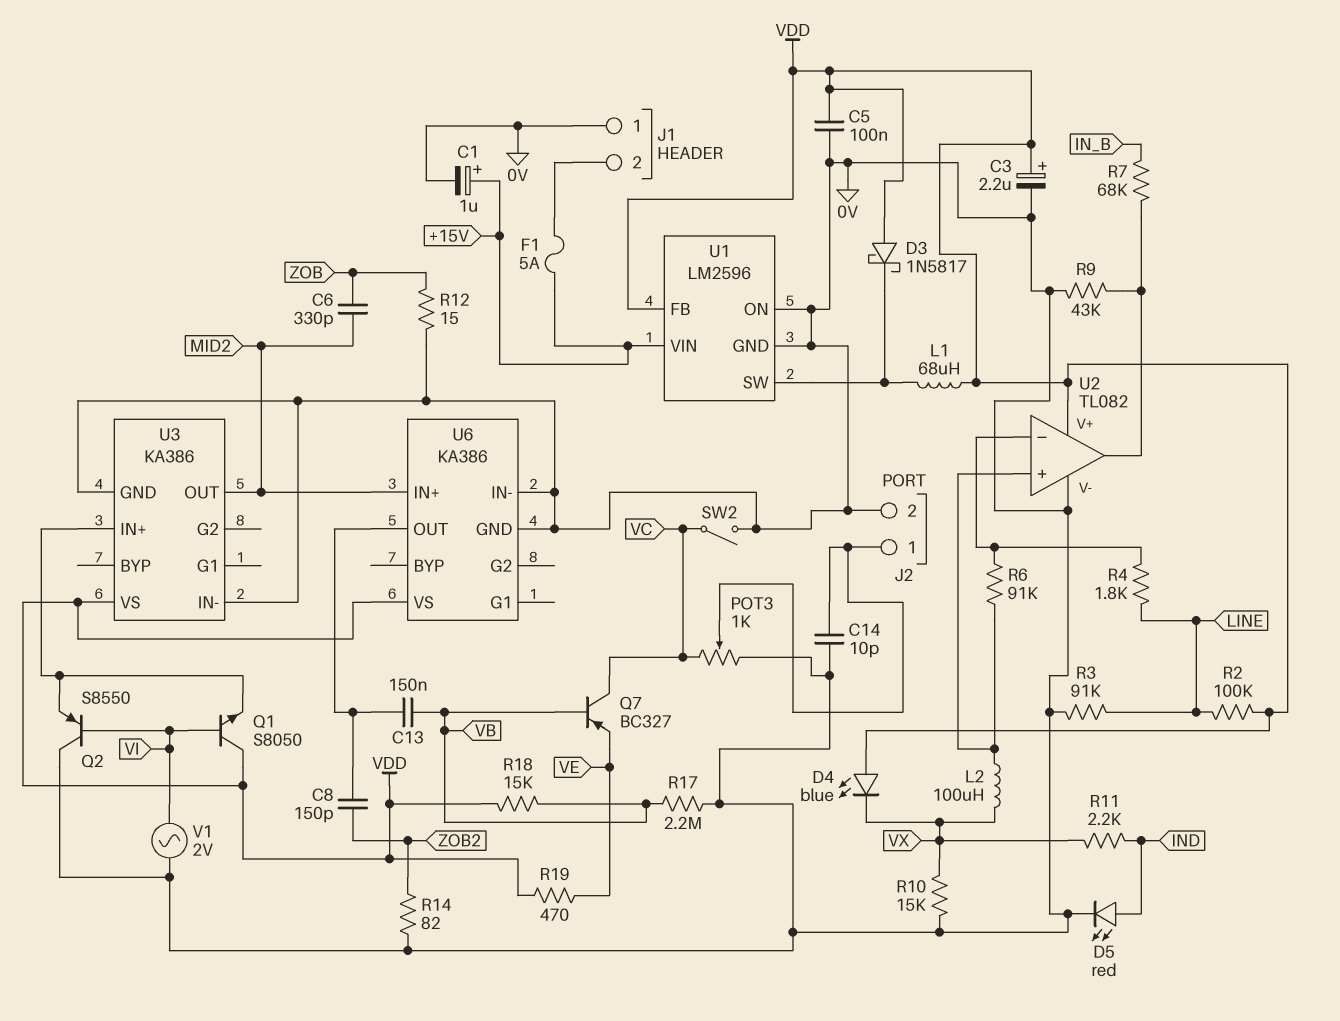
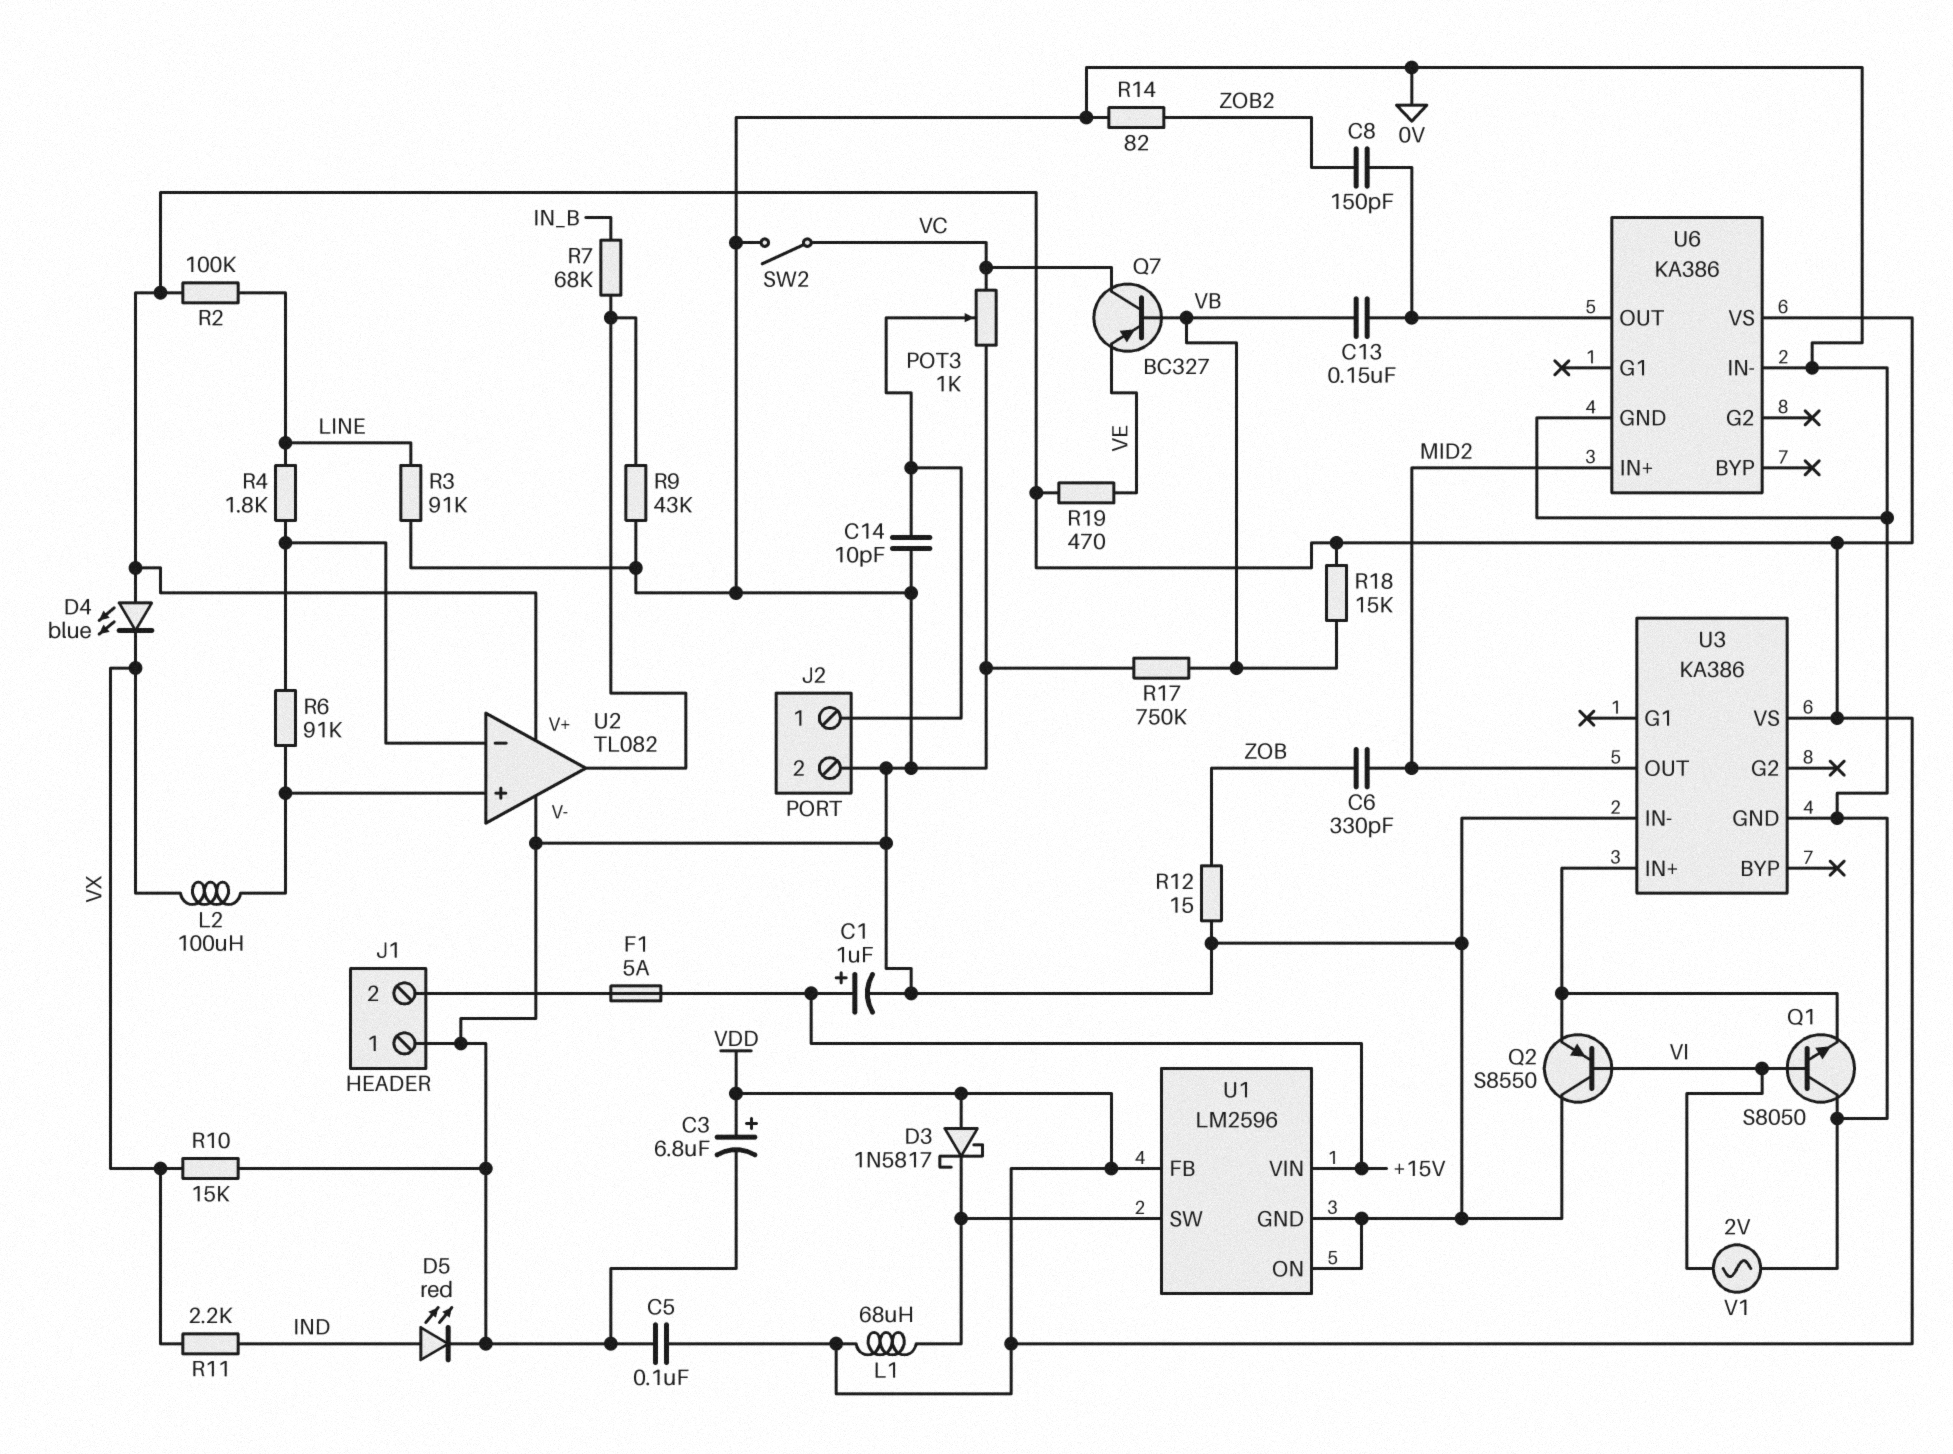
C3: 2.2uF (plus VDD, minus 0V) -> 6.8uF (plus VDD, minus 0V)
Q1: NPN S8050 (B VI, C VDD, E U3/IN+) -> NPN S8050 (B VI, C 0V, E U3/IN+)
R17: 2.2M (0V, VB) -> 750k (0V, VB)

